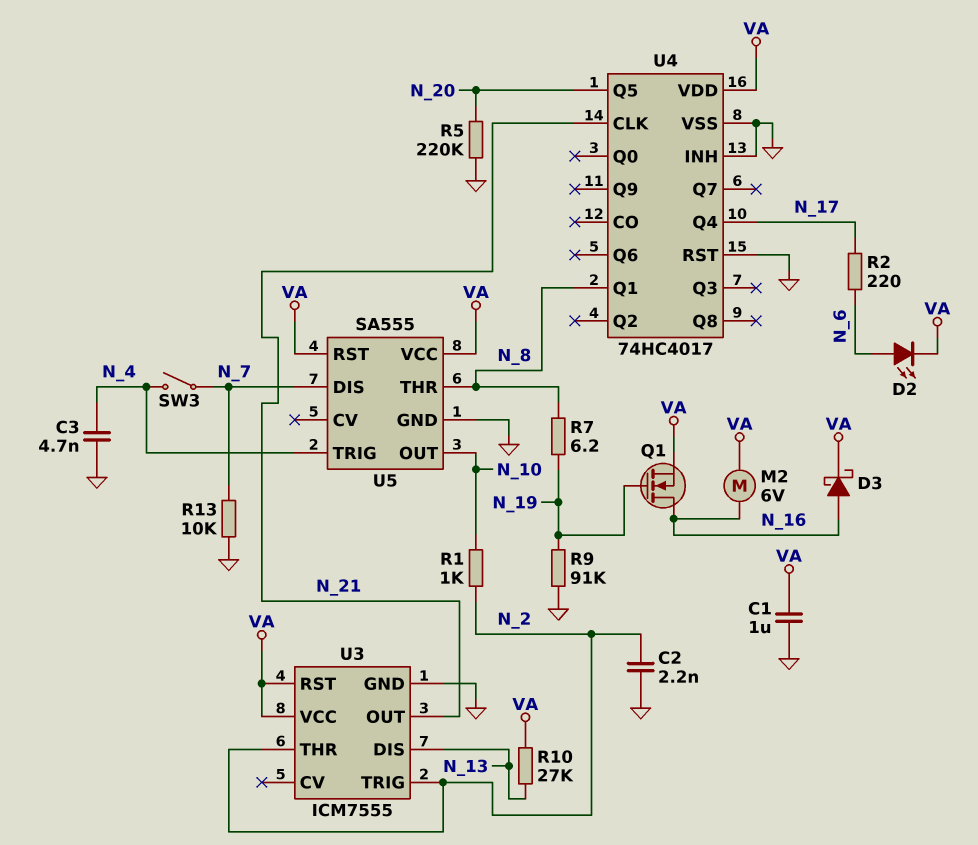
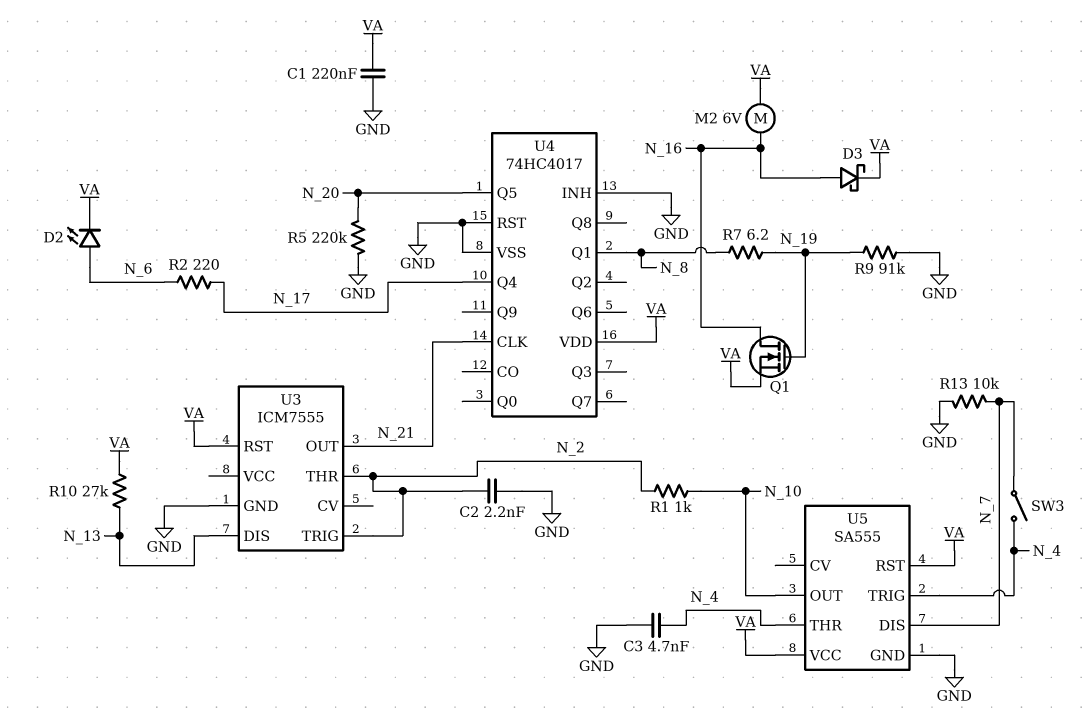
C1: 1uF (GND, VA) -> 220nF (GND, VA)
U3 pin VCC: VA -> none
U5 pin THR: N_8 -> N_4

